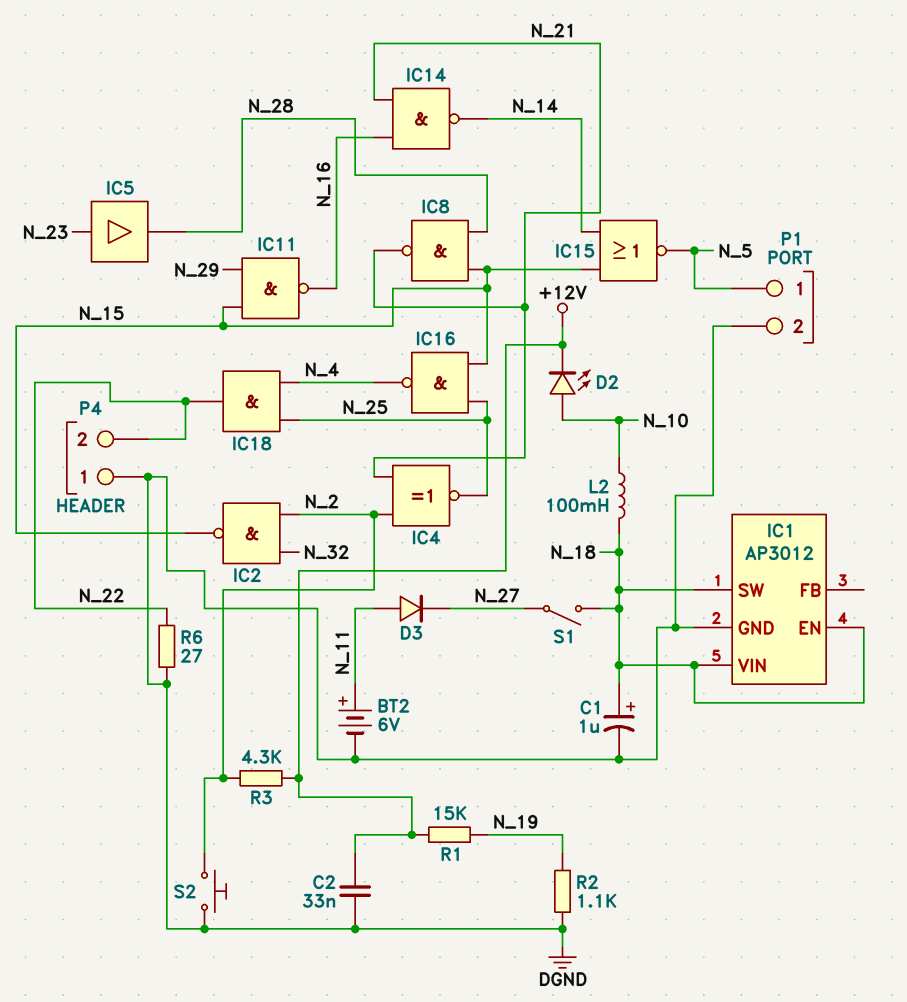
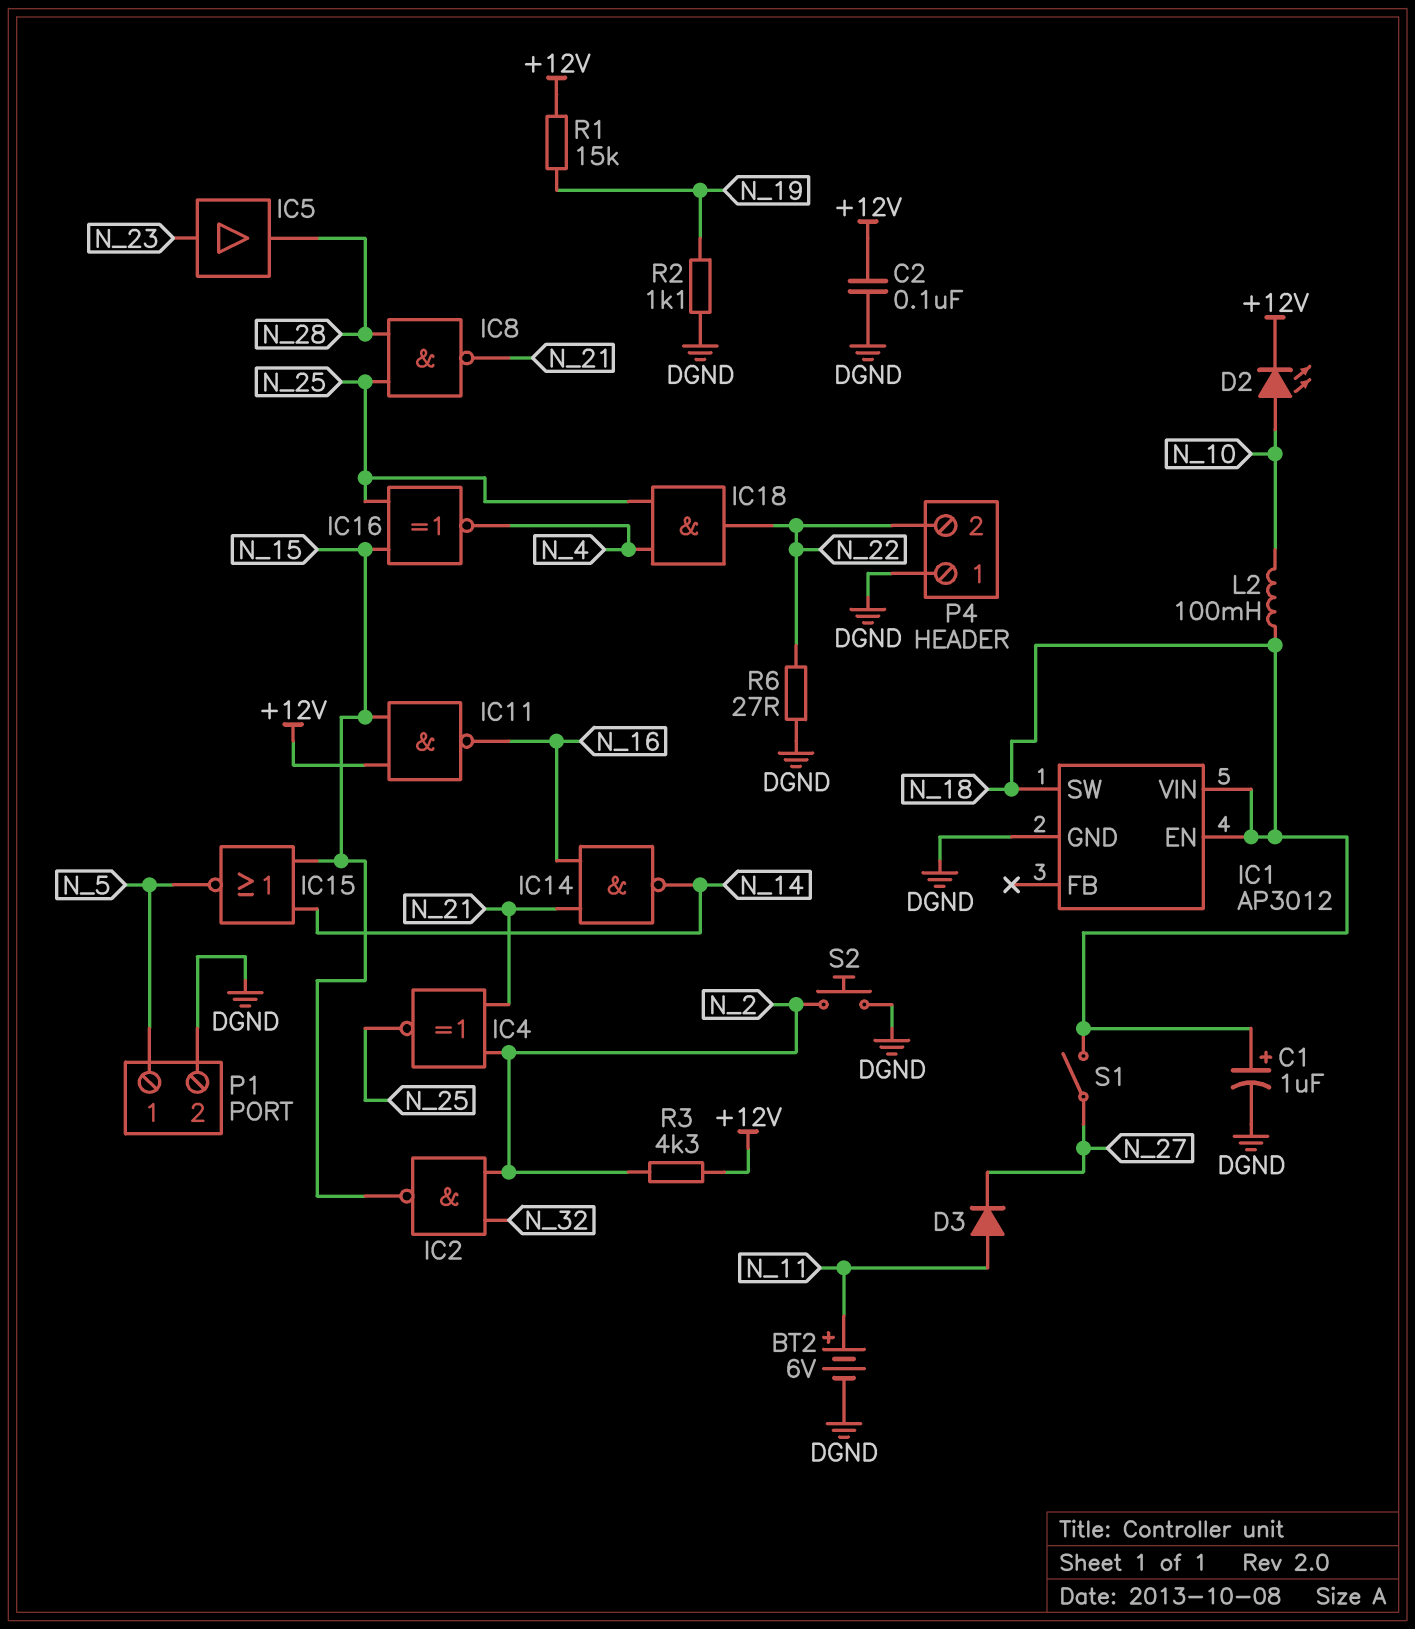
C2: 33nF (+12V, DGND) -> 100nF (+12V, DGND)
IC8: NAND (in N_15, in N_28, out N_21) -> NAND (in N_25, in N_28, out N_21)
IC11: NAND (in N_15, in N_29, out N_16) -> NAND (in +12V, in N_15, out N_16)
IC16: NAND (in N_15, in N_25, out N_4) -> XNOR (in N_15, in N_25, out N_4)

